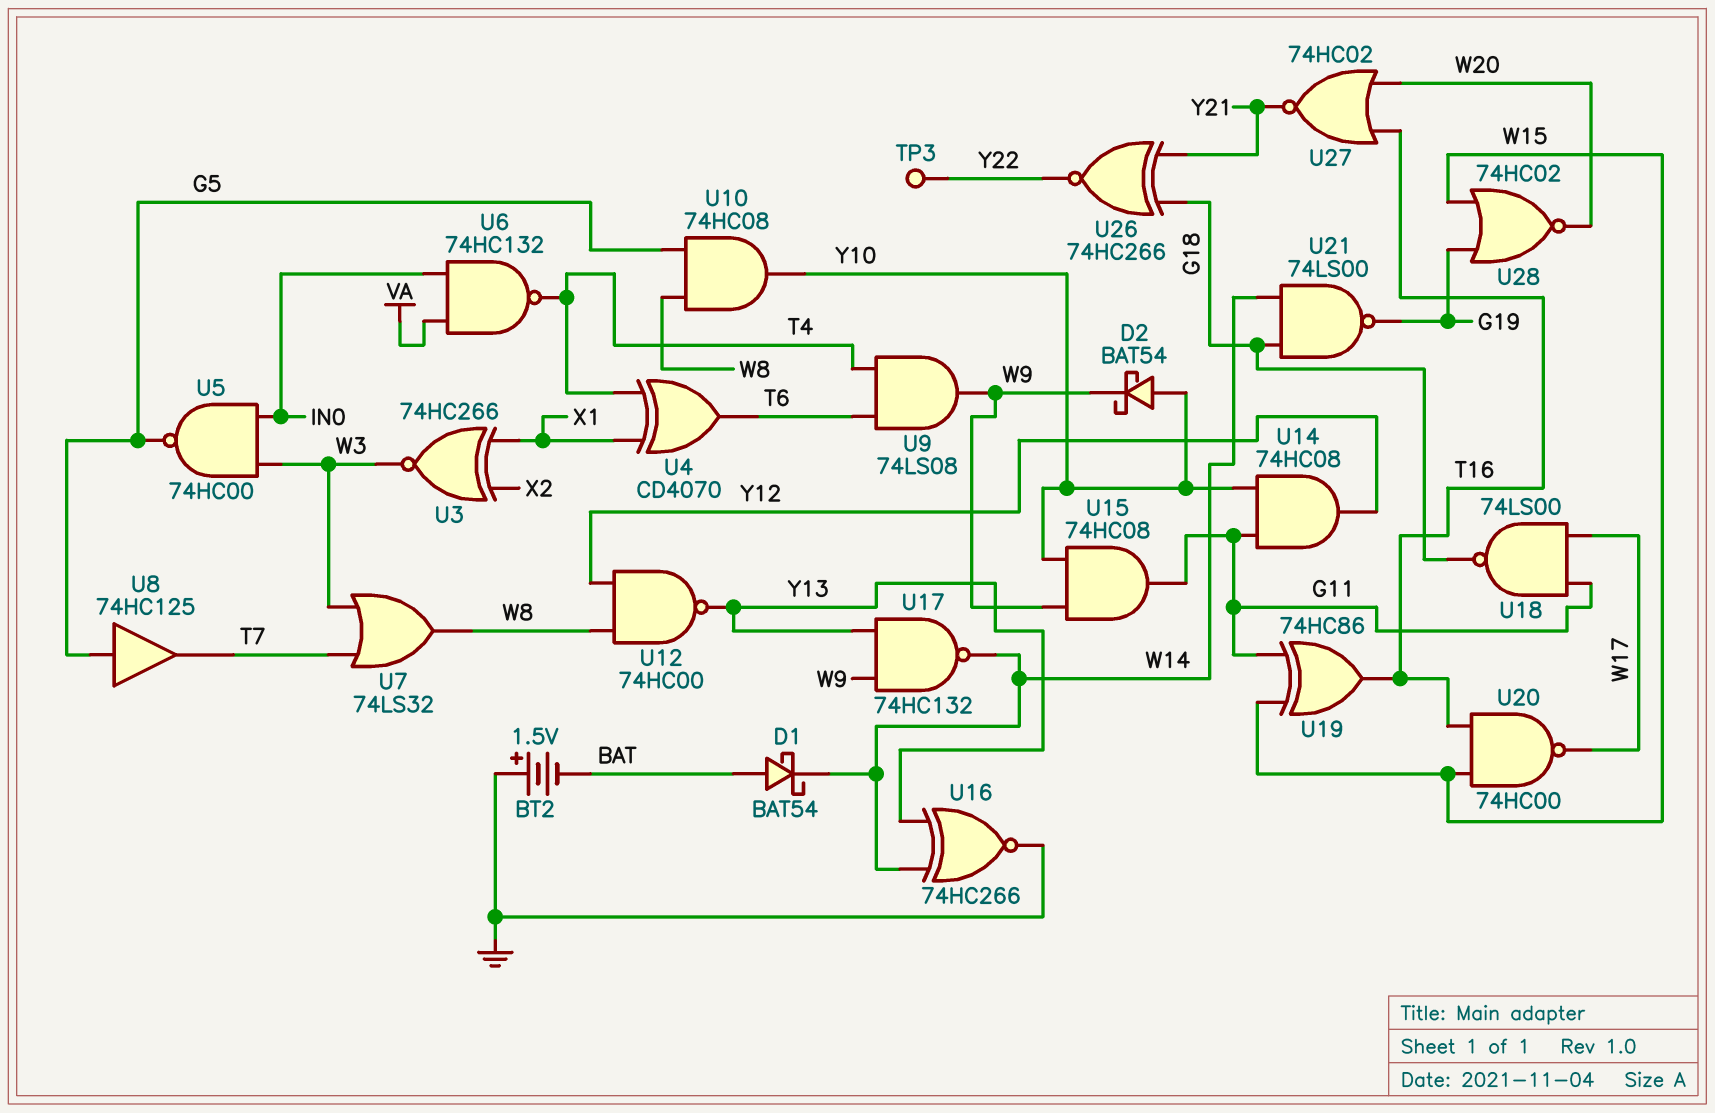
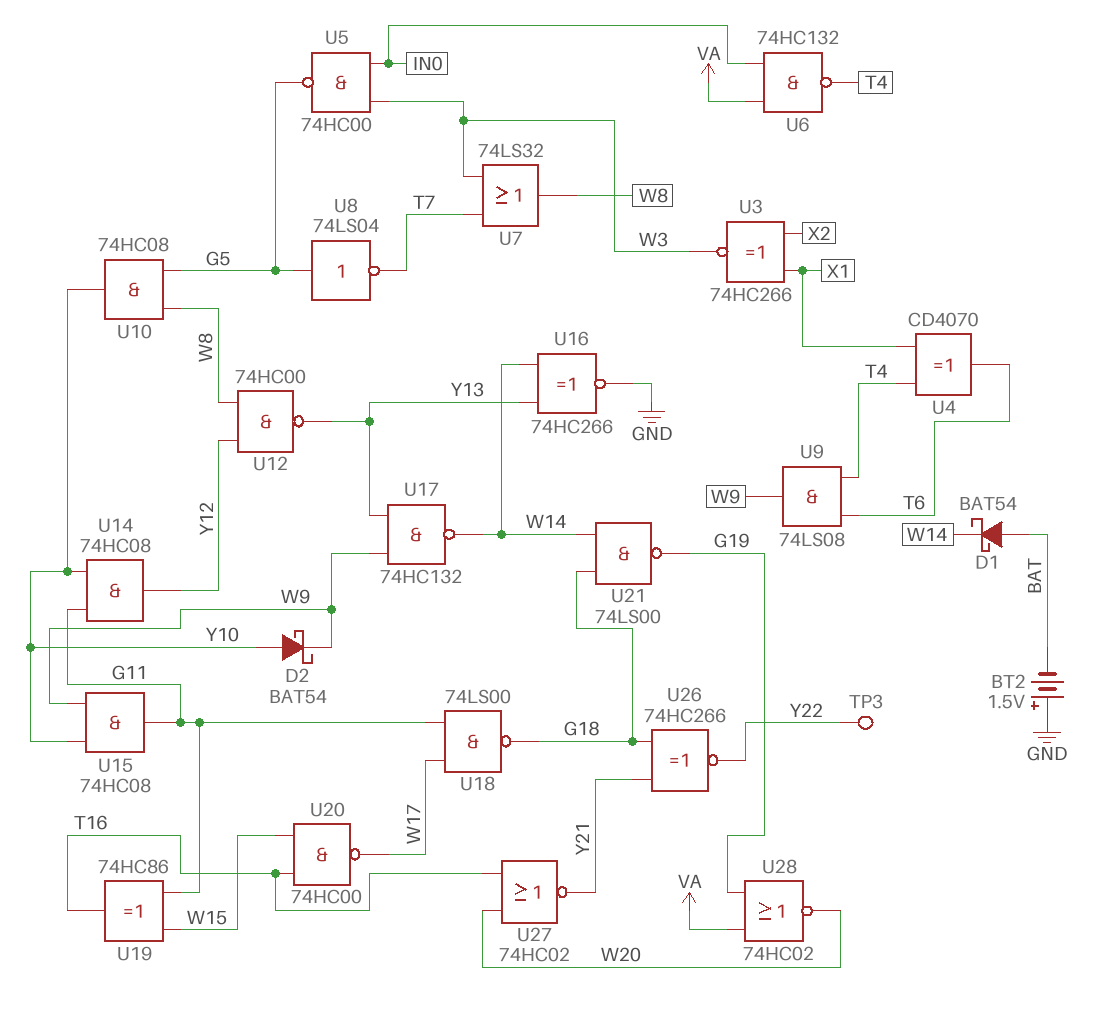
U8: buffer 74HC125 (in G5, out T7) -> NOT 74LS04 (in G5, out T7)
U28: NOR 74HC02 (in G19, in W15, out W20) -> NOR 74HC02 (in G19, in VA, out W20)

